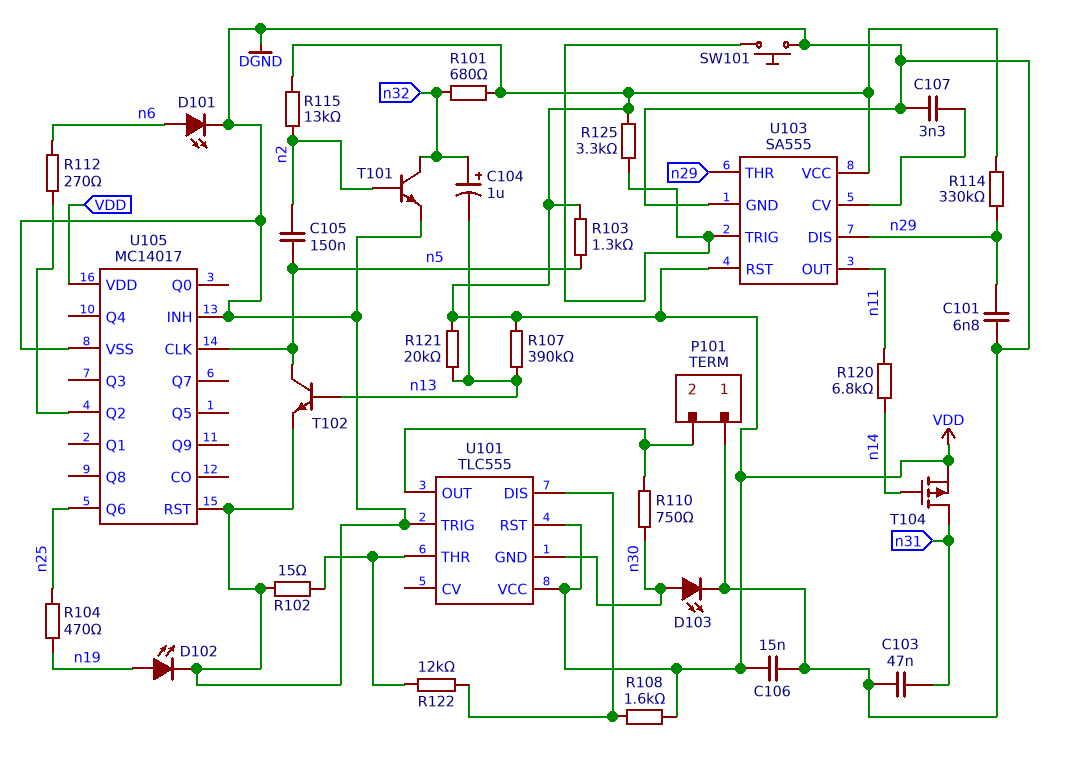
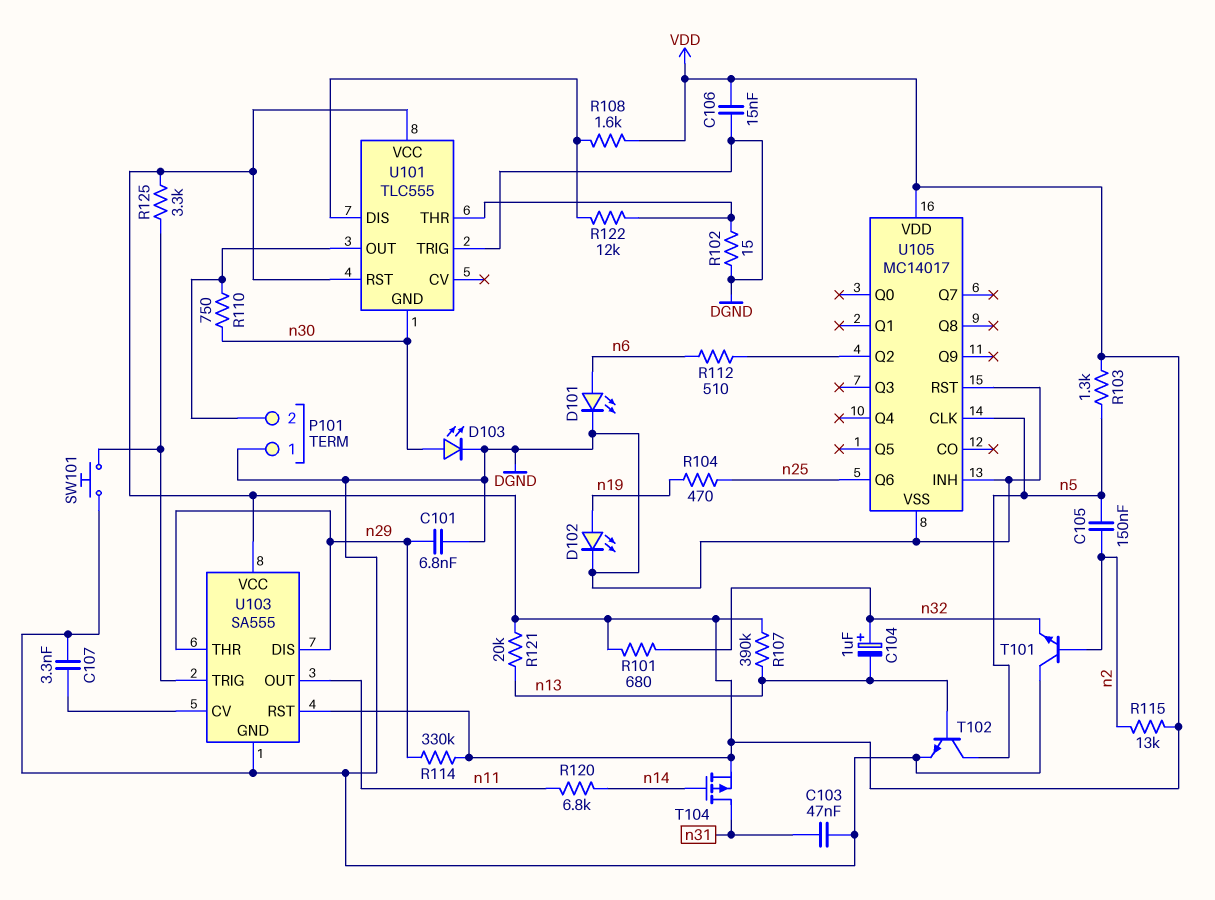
R112: 270 (U105/Q2, n6) -> 510 (U105/Q2, n6)
T101: NPN (B n2, C n32, E DGND) -> NPN (B n2, C DGND, E n32)

